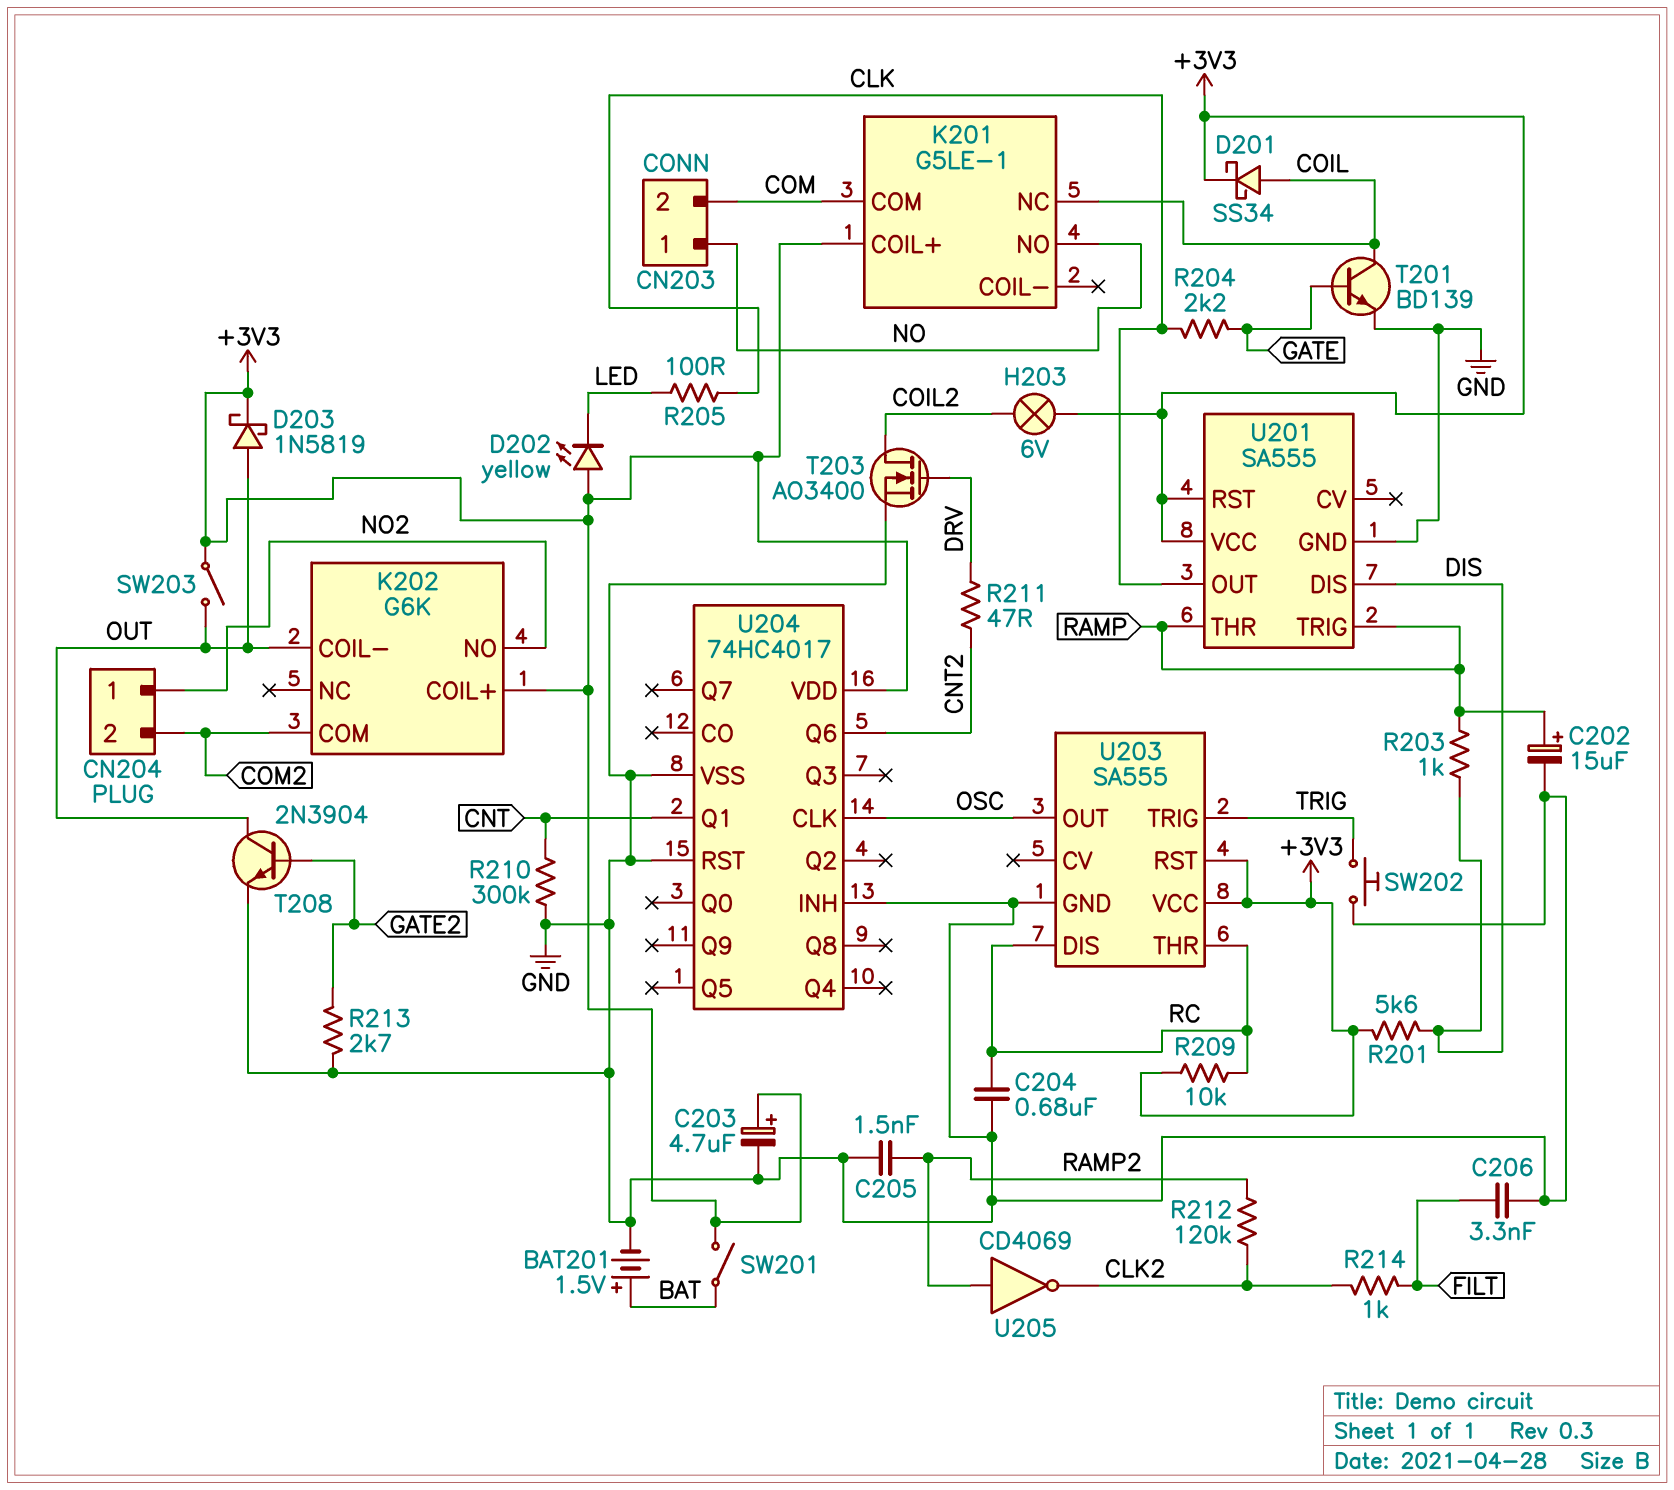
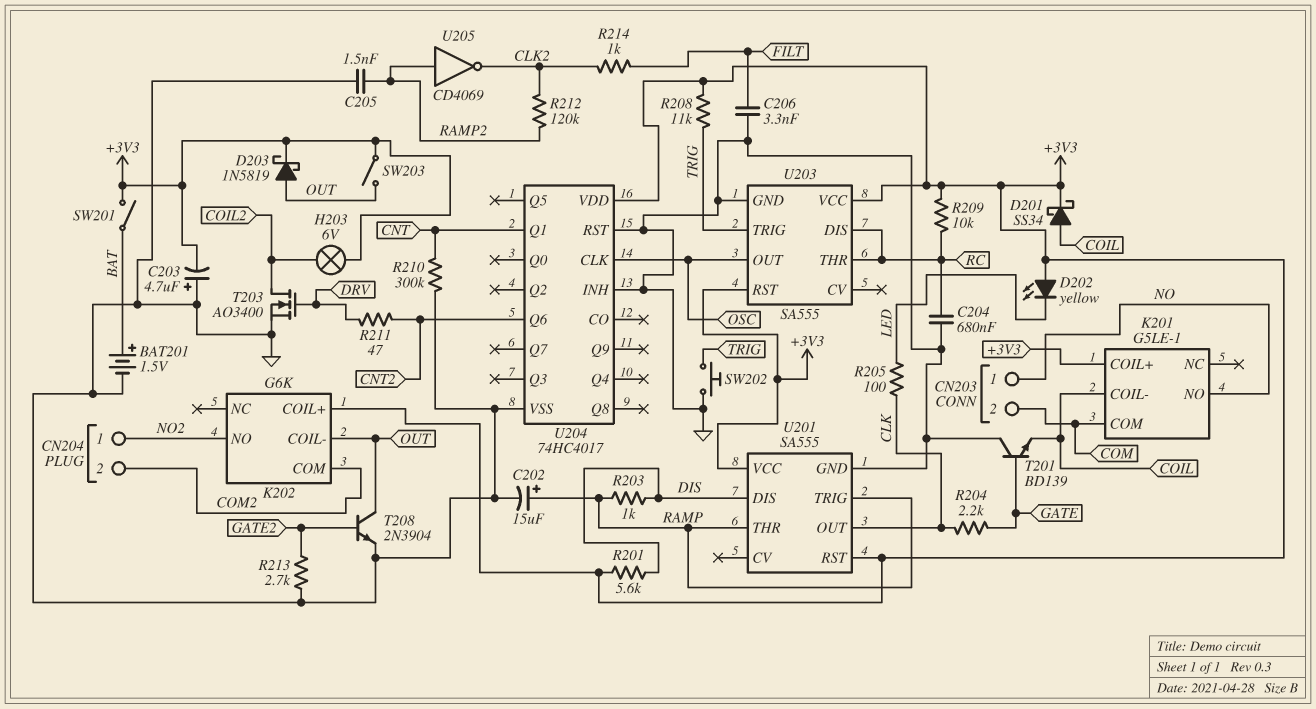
C203: 4.7uF (plus +3V3, minus GND) -> 4.7uF (plus GND, minus +3V3)
K201 pin COIL-: none -> COIL
K201 pin NC: COIL -> none
R208: none -> 11k (+3V3, TRIG)
T201: NPN BD139 (B GATE, C COIL, E GND) -> NPN BD139 (B GATE, C GND, E COIL)

